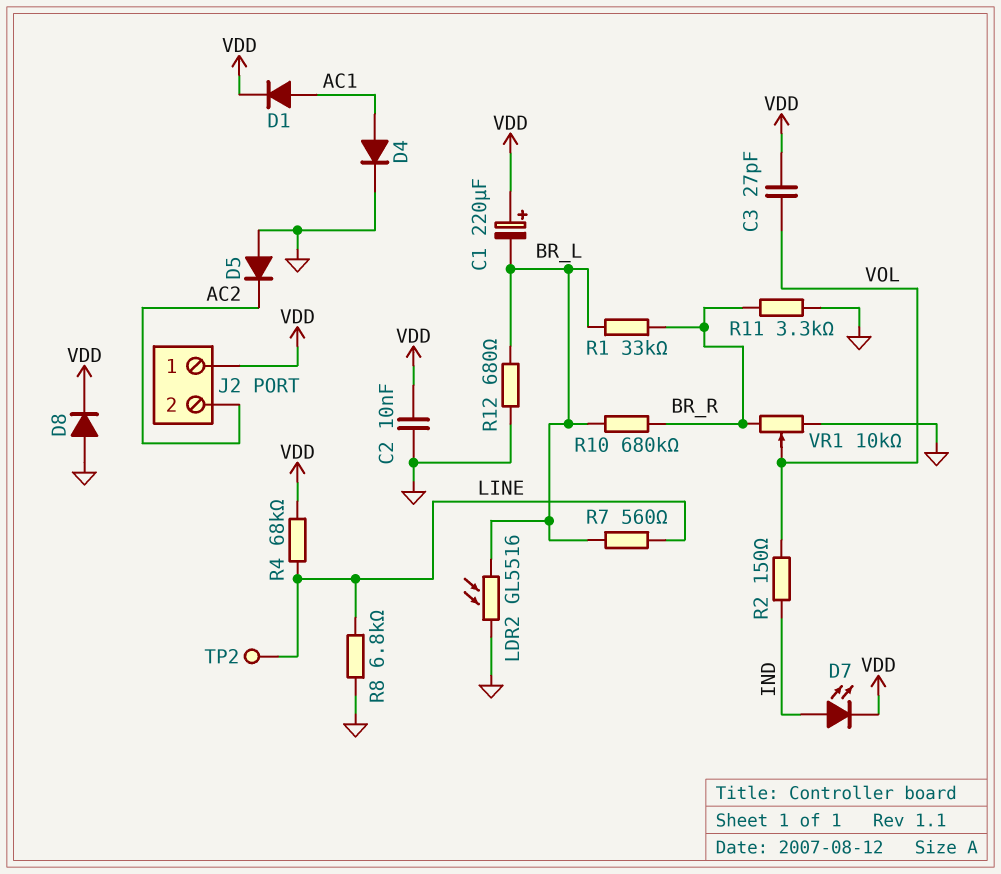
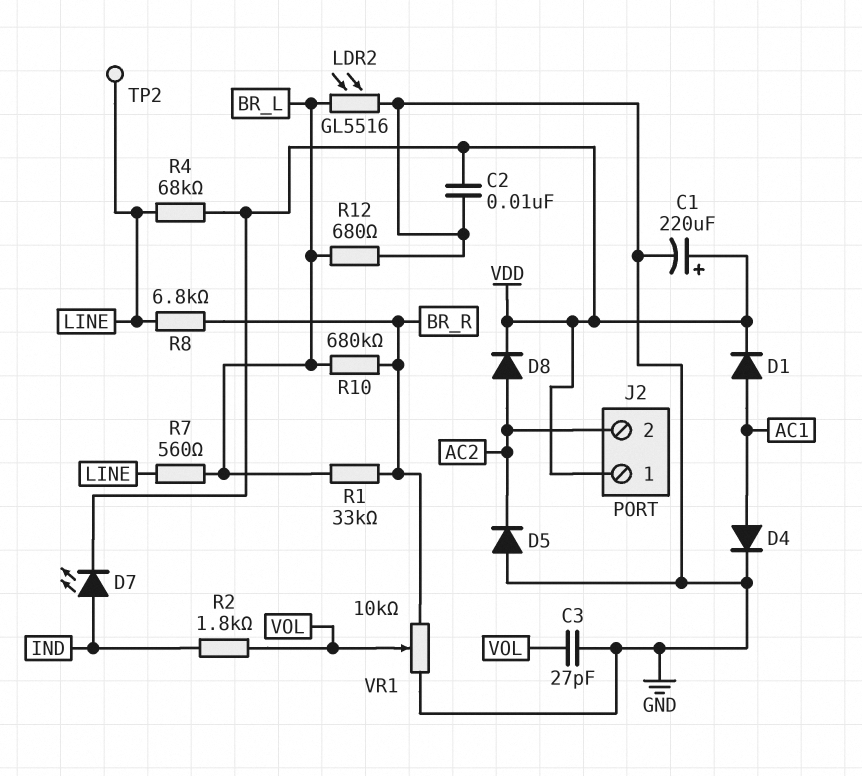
C1: 220uF (plus VDD, minus BR_L) -> 220uF (plus VDD, minus GND)
C3: 27pF (VDD, VOL) -> 27pF (GND, VOL)
D8: diode (A GND, K VDD) -> diode (A AC2, K VDD)
R2: 150 (IND, VOL) -> 1.8k (IND, VOL)
R8: 6.8k (GND, LINE) -> 6.8k (BR_R, LINE)
R11: 3.3k (BR_R, GND) -> none

